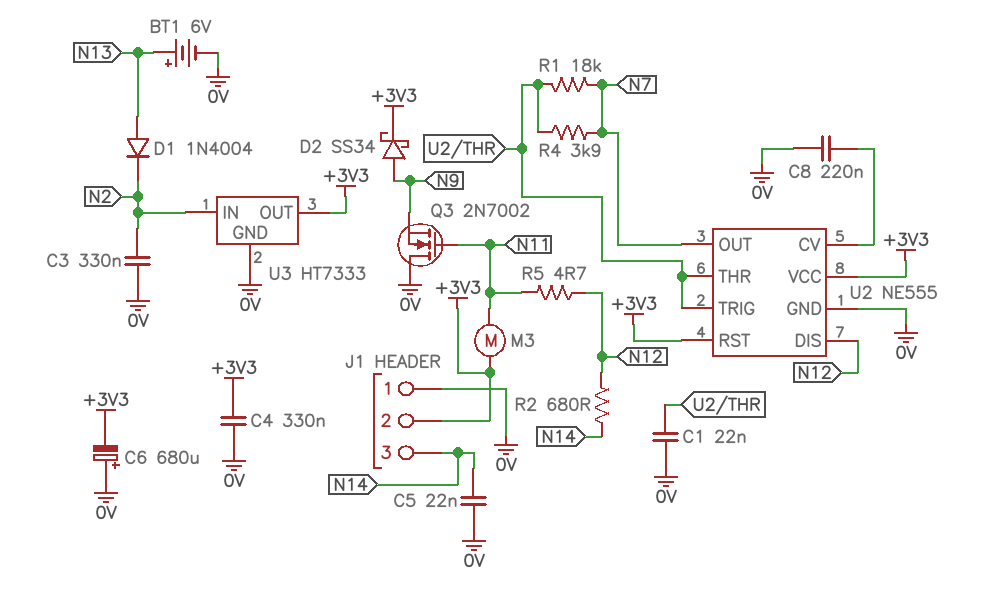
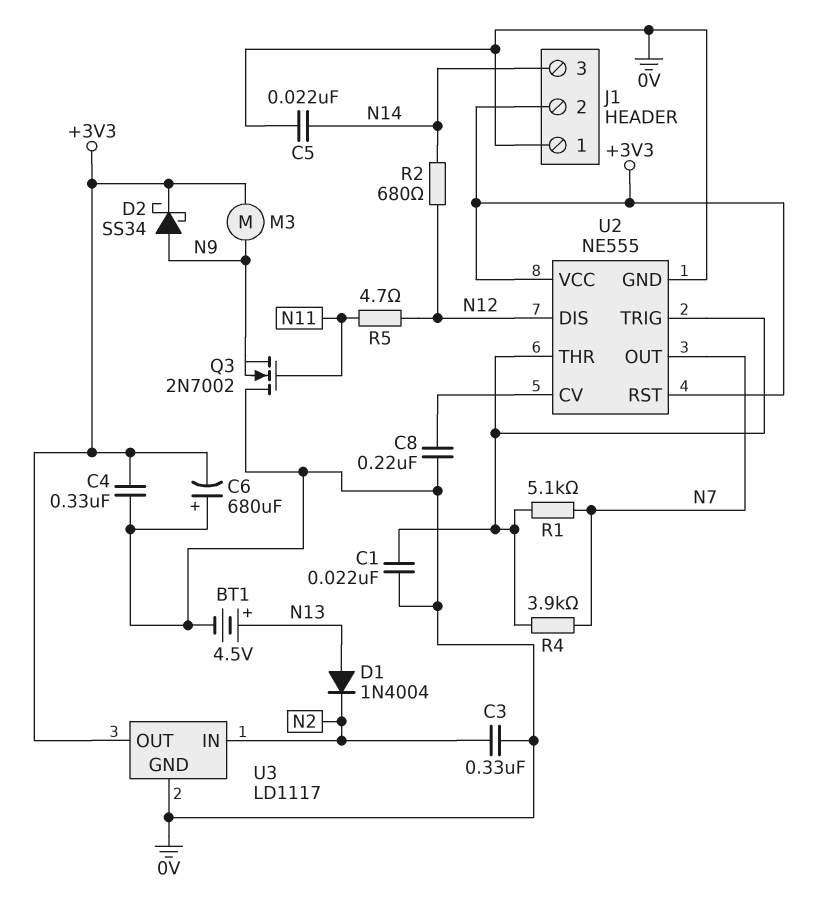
BT1: 6V (plus N13, minus 0V) -> 4.5V (plus N13, minus 0V)
M3: motor (+3V3, N11) -> motor (+3V3, N9)
R1: 18k (N7, U2/THR) -> 5.1k (N7, U2/THR)
U3: HT7333 -> LD1117

